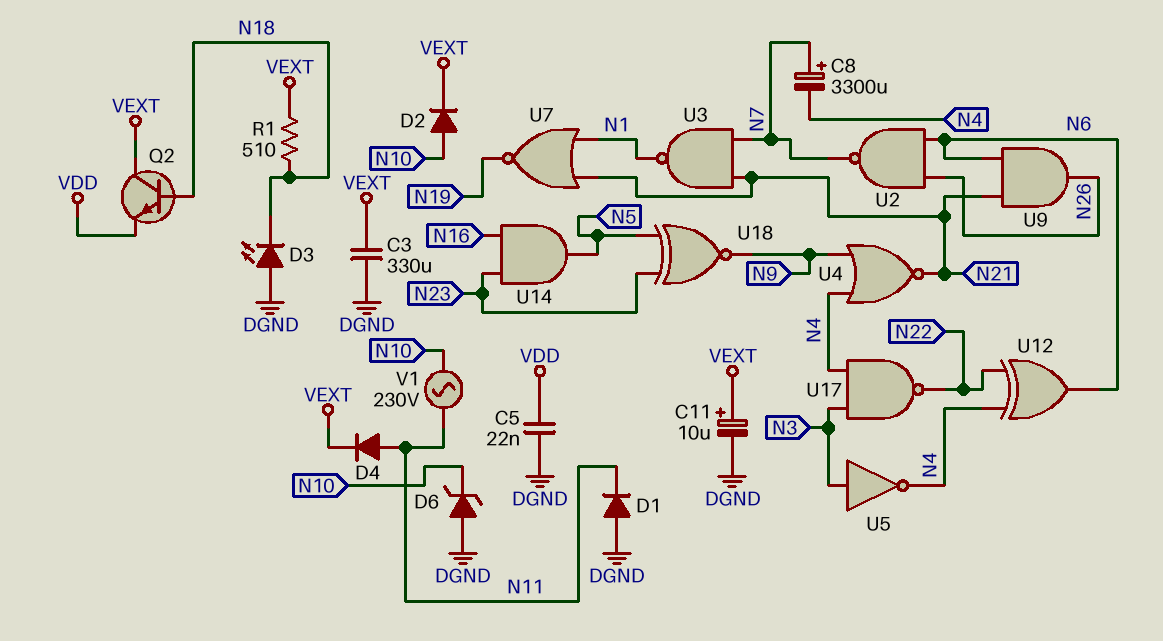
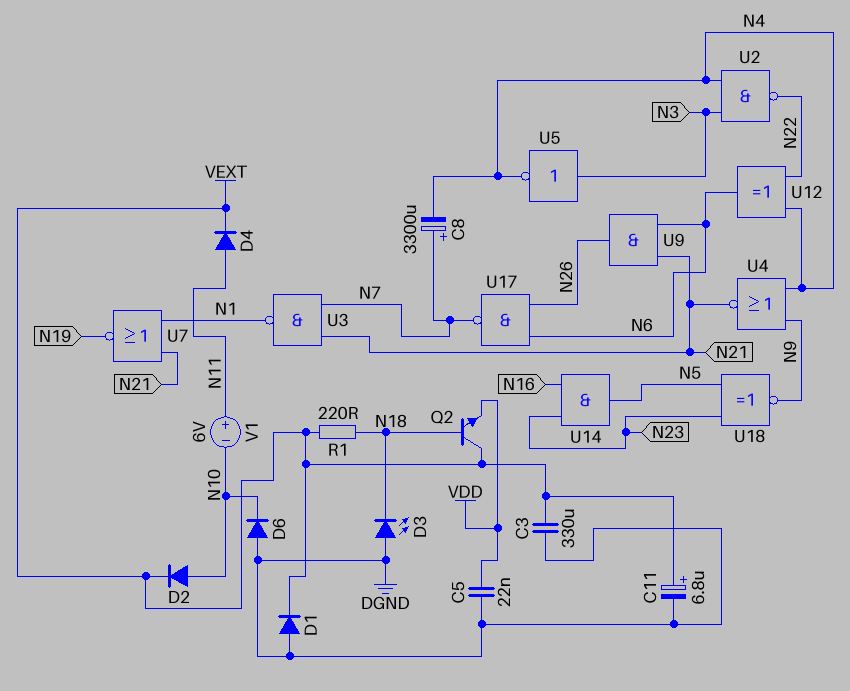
C11: 10uF (plus VEXT, minus DGND) -> 6.8uF (plus VEXT, minus DGND)
D1: diode (A DGND, K N11) -> diode (A DGND, K VEXT)
D6: zener (A DGND, K N10) -> diode (A DGND, K N10)
R1: 510 (N18, VEXT) -> 220 (N18, VEXT)
U2: NAND (in N6, in N26, out N7) -> NAND (in N3, in N4, out N22)
U17: NAND (in N3, in N4, out N22) -> NAND (in N6, in N26, out N7)
V1: AC 230V (N10, N11) -> 6V (plus N11, minus N10)

